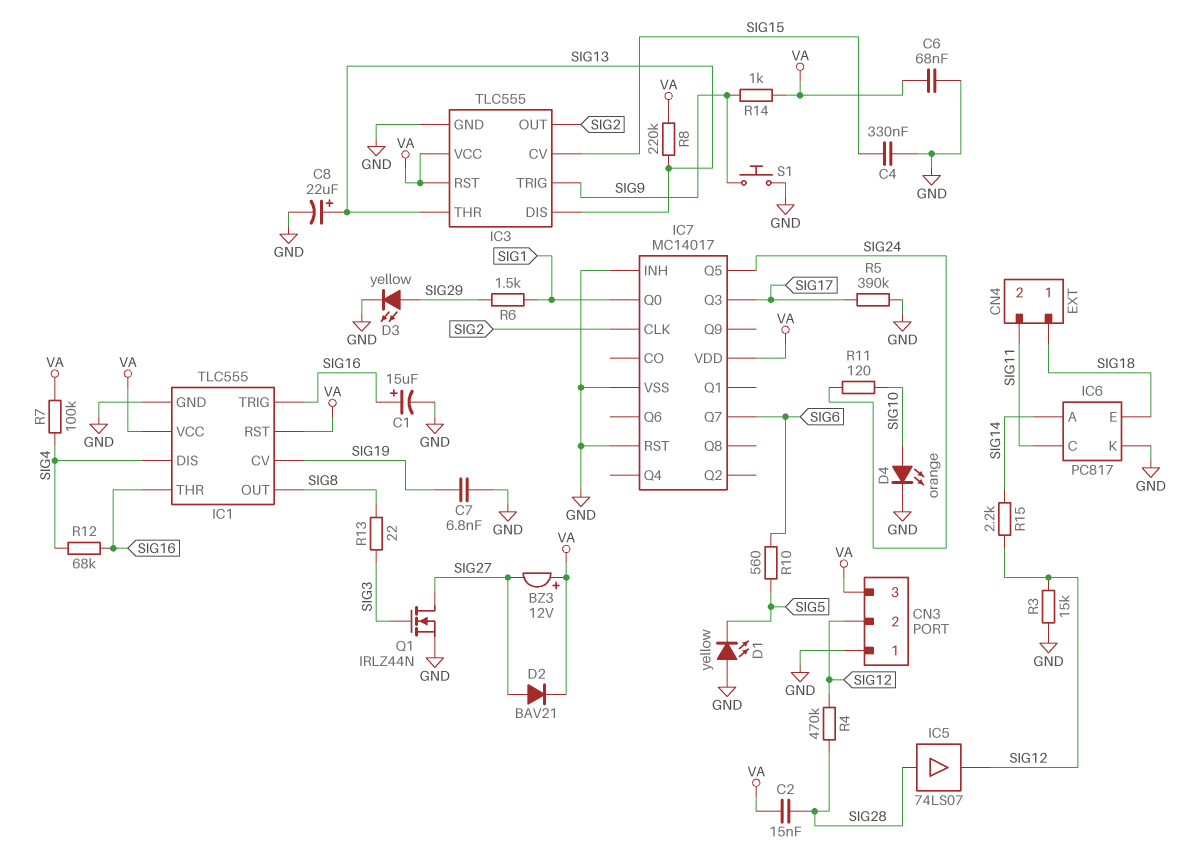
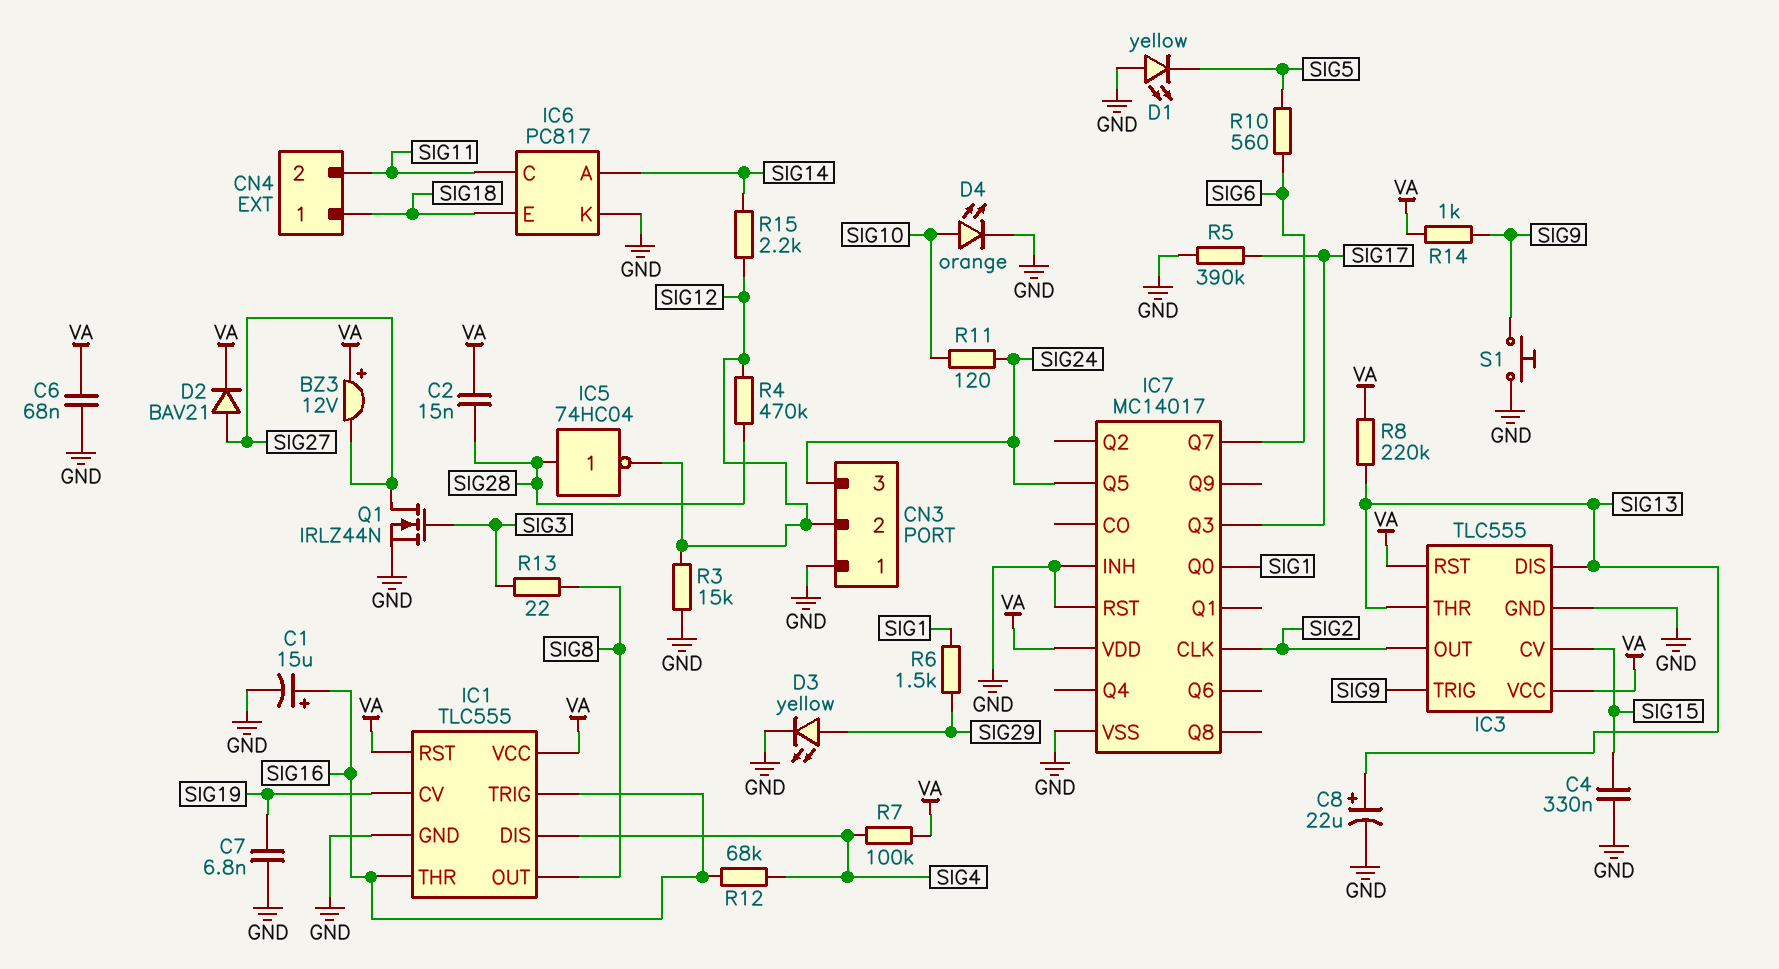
CN3 pin 3: VA -> SIG24
IC5: buffer 74LS07 (in SIG28, out SIG12) -> NOT 74HC04 (in SIG28, out SIG12)

